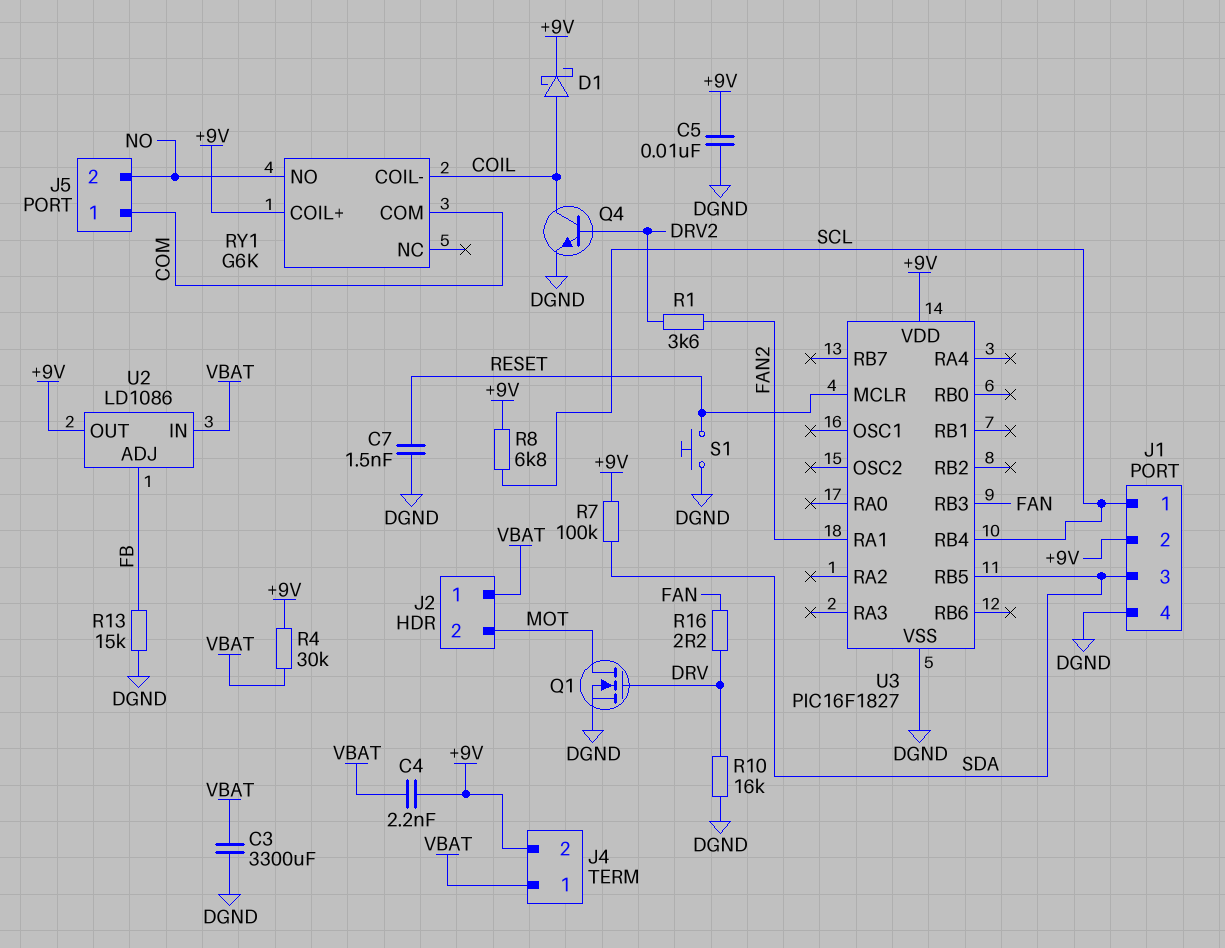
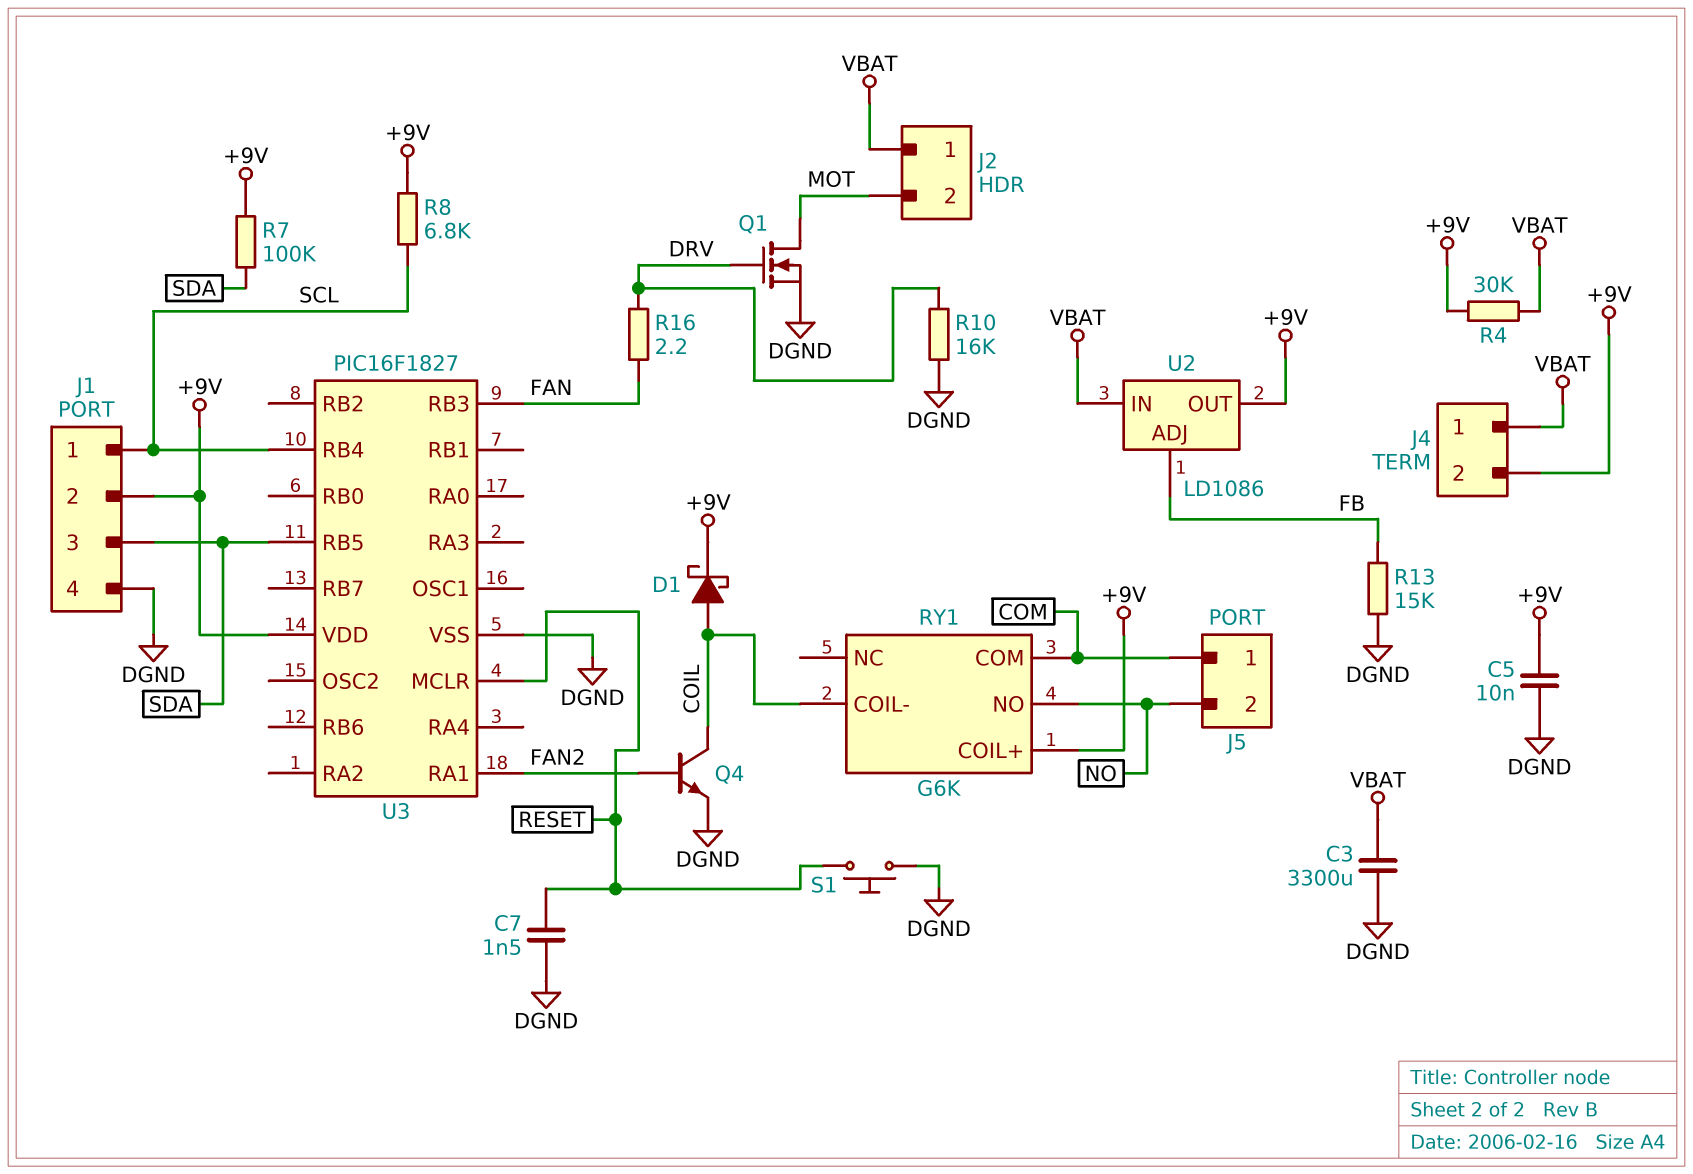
C4: 2.2nF (+9V, VBAT) -> none
Q4: NPN (B DRV2, C COIL, E DGND) -> NPN (B FAN2, C COIL, E DGND)
R1: 3.6k (DRV2, FAN2) -> none

